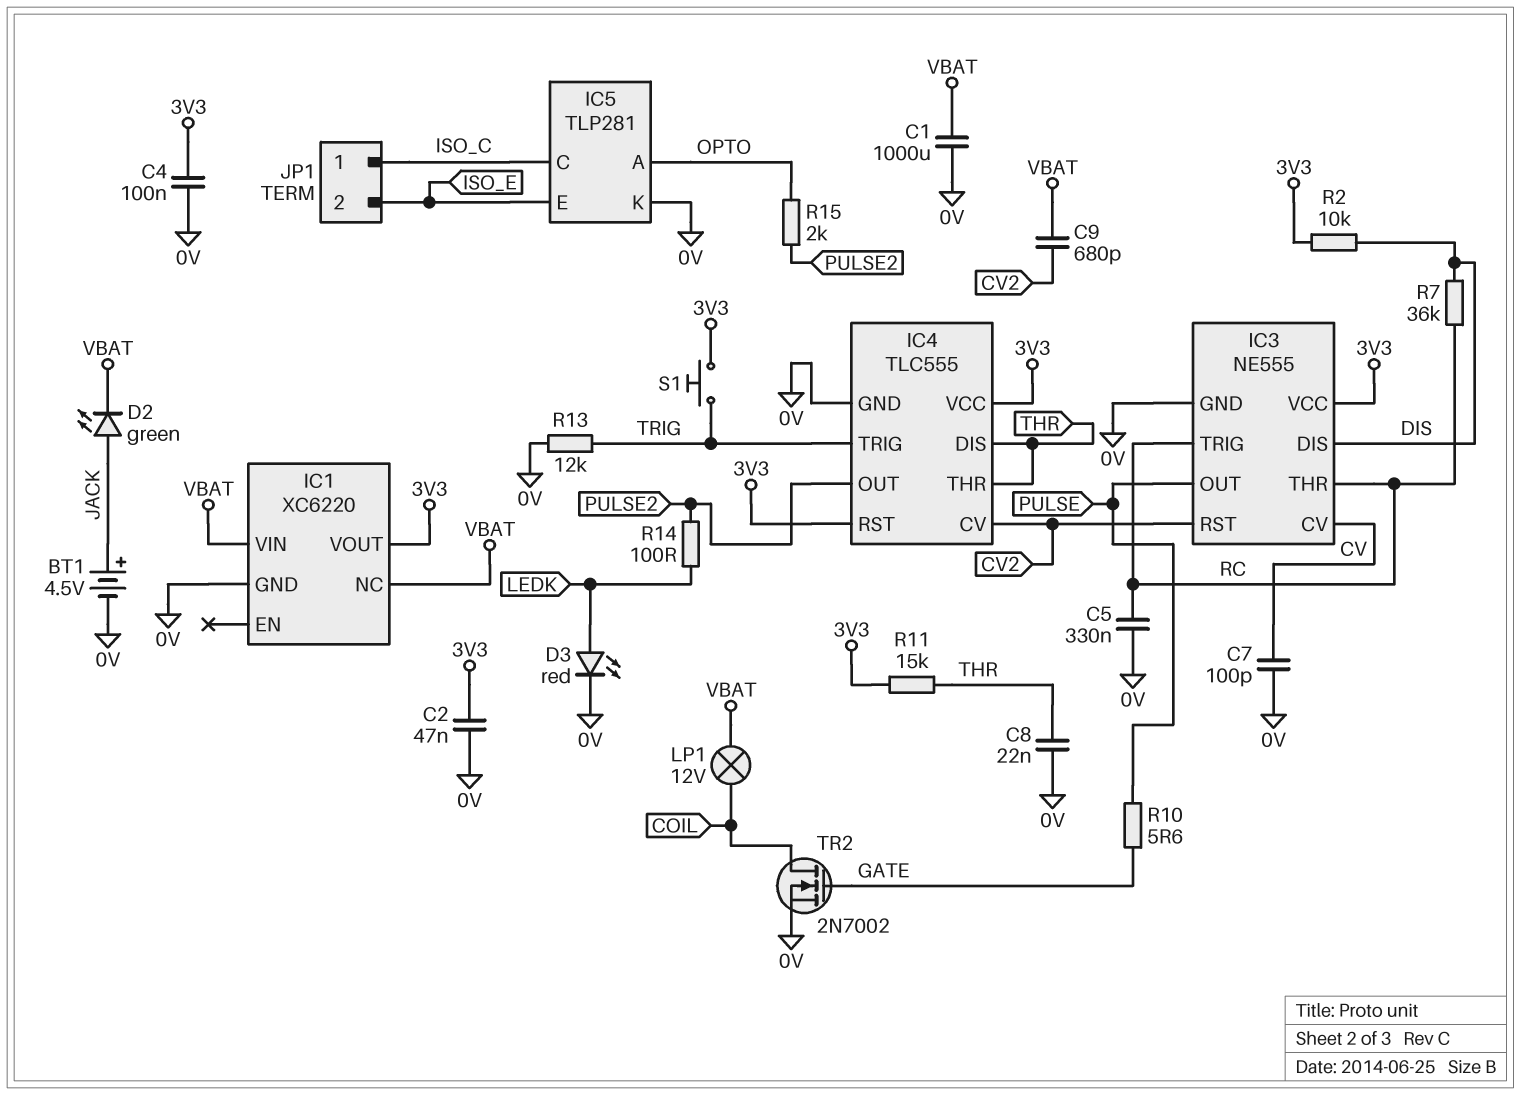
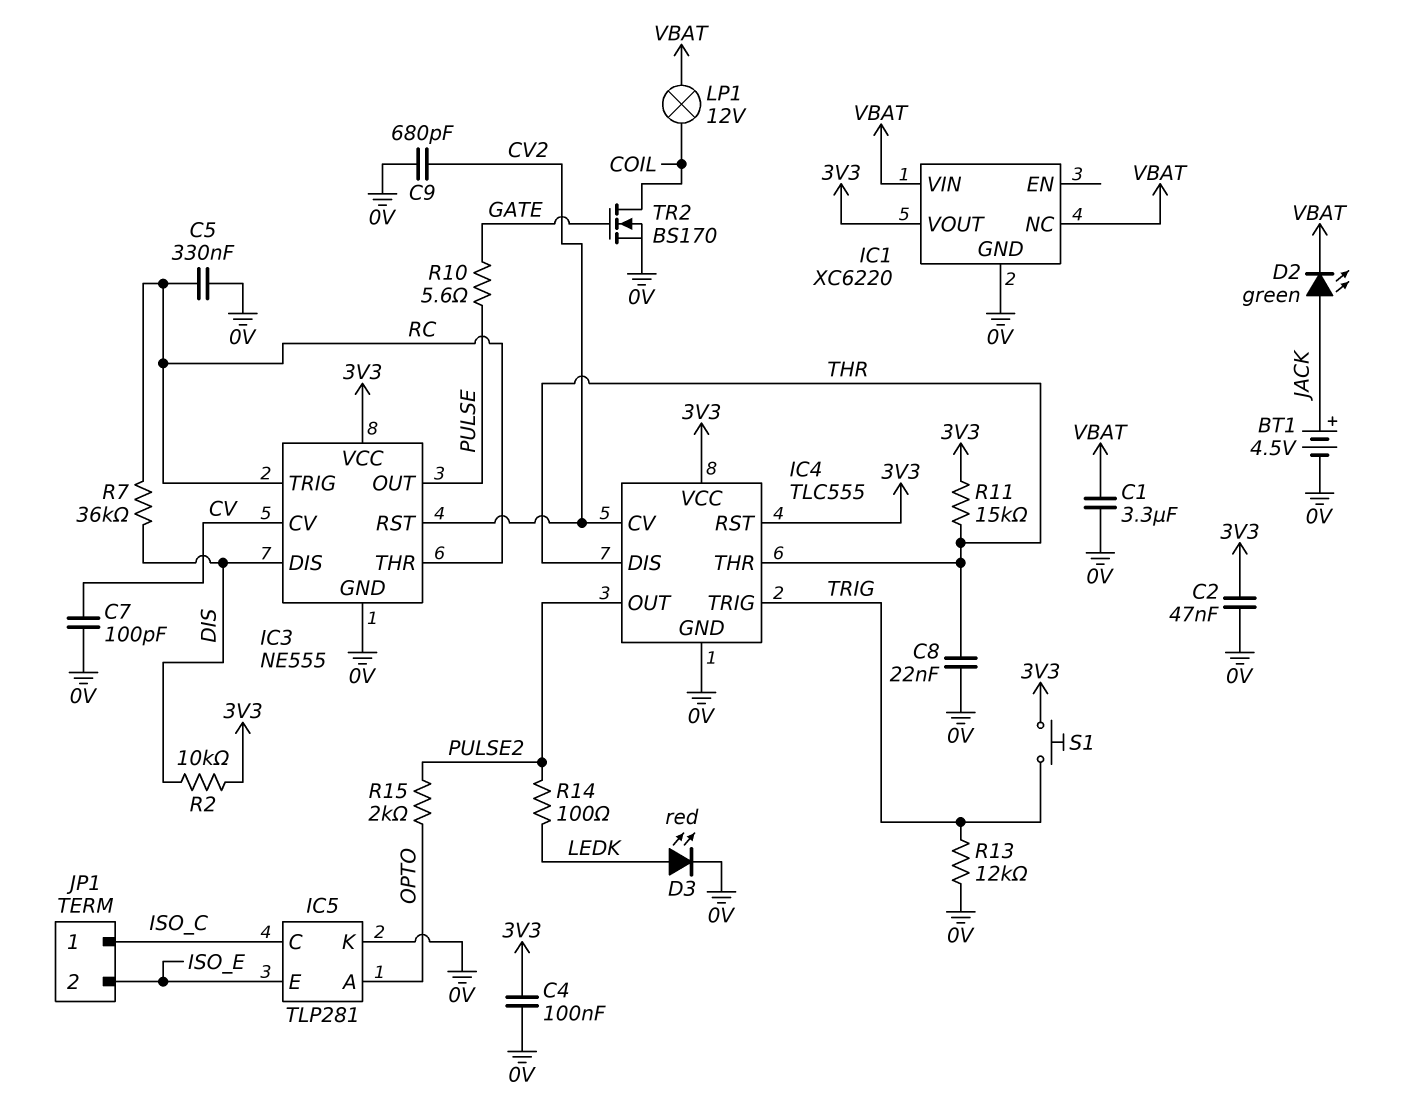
C1: 1000uF (0V, VBAT) -> 3.3uF (0V, VBAT)
C9: 680pF (CV2, VBAT) -> 680pF (0V, CV2)
TR2: NMOS 2N7002 (G GATE, D COIL, S 0V) -> NMOS BS170 (G GATE, D COIL, S 0V)

